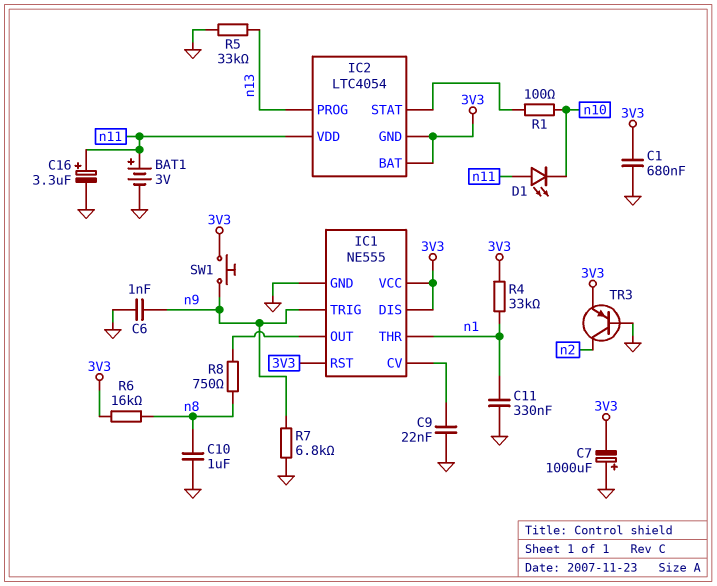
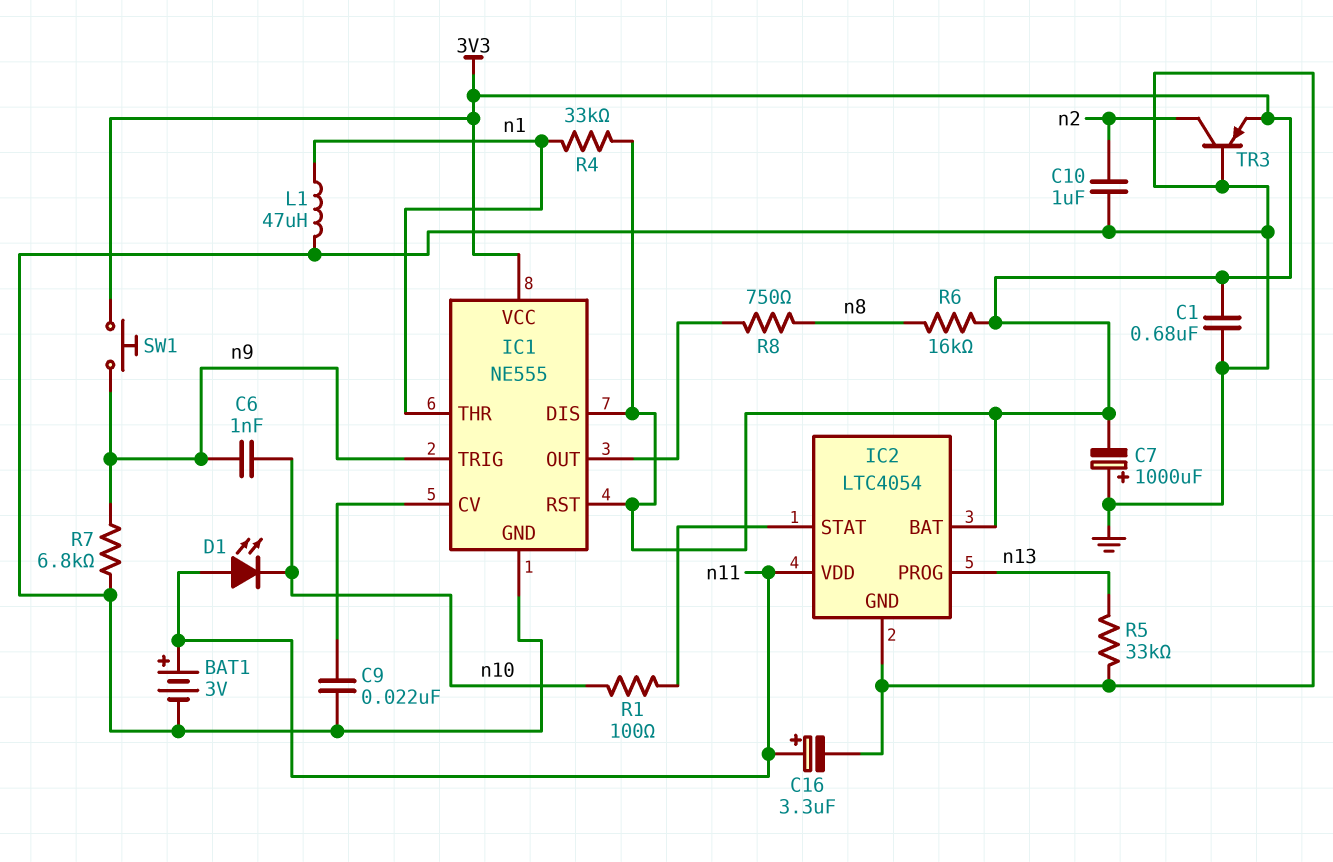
C6: 1nF (GND, n9) -> 1nF (n9, n10)
C10: 1uF (GND, n8) -> 1uF (GND, n2)
C11: 330nF (GND, n1) -> none
IC2 pin GND: 3V3 -> GND
L1: none -> 47uH (GND, n1)

